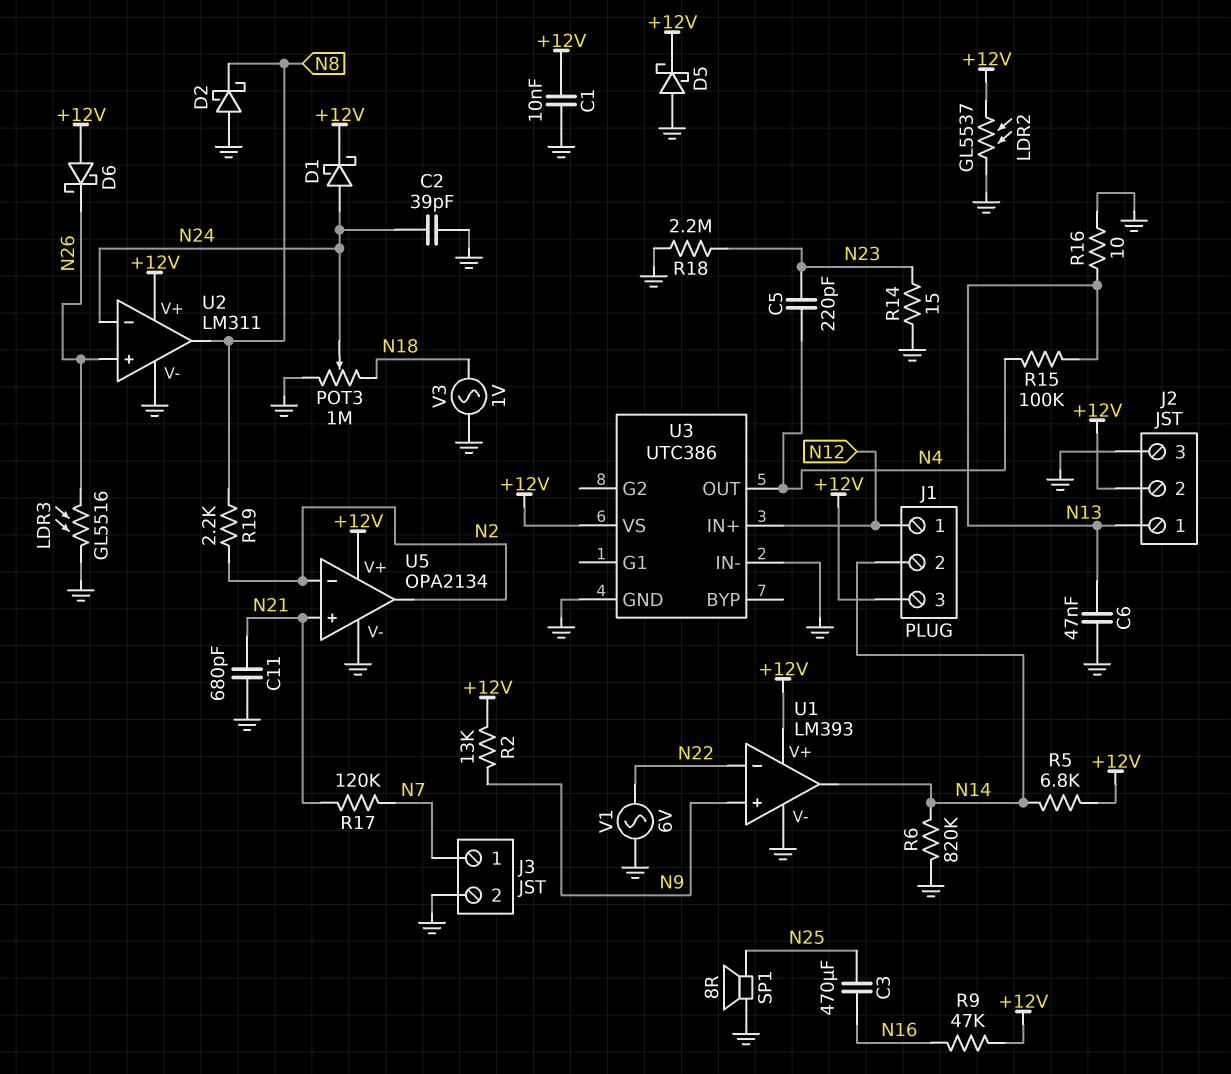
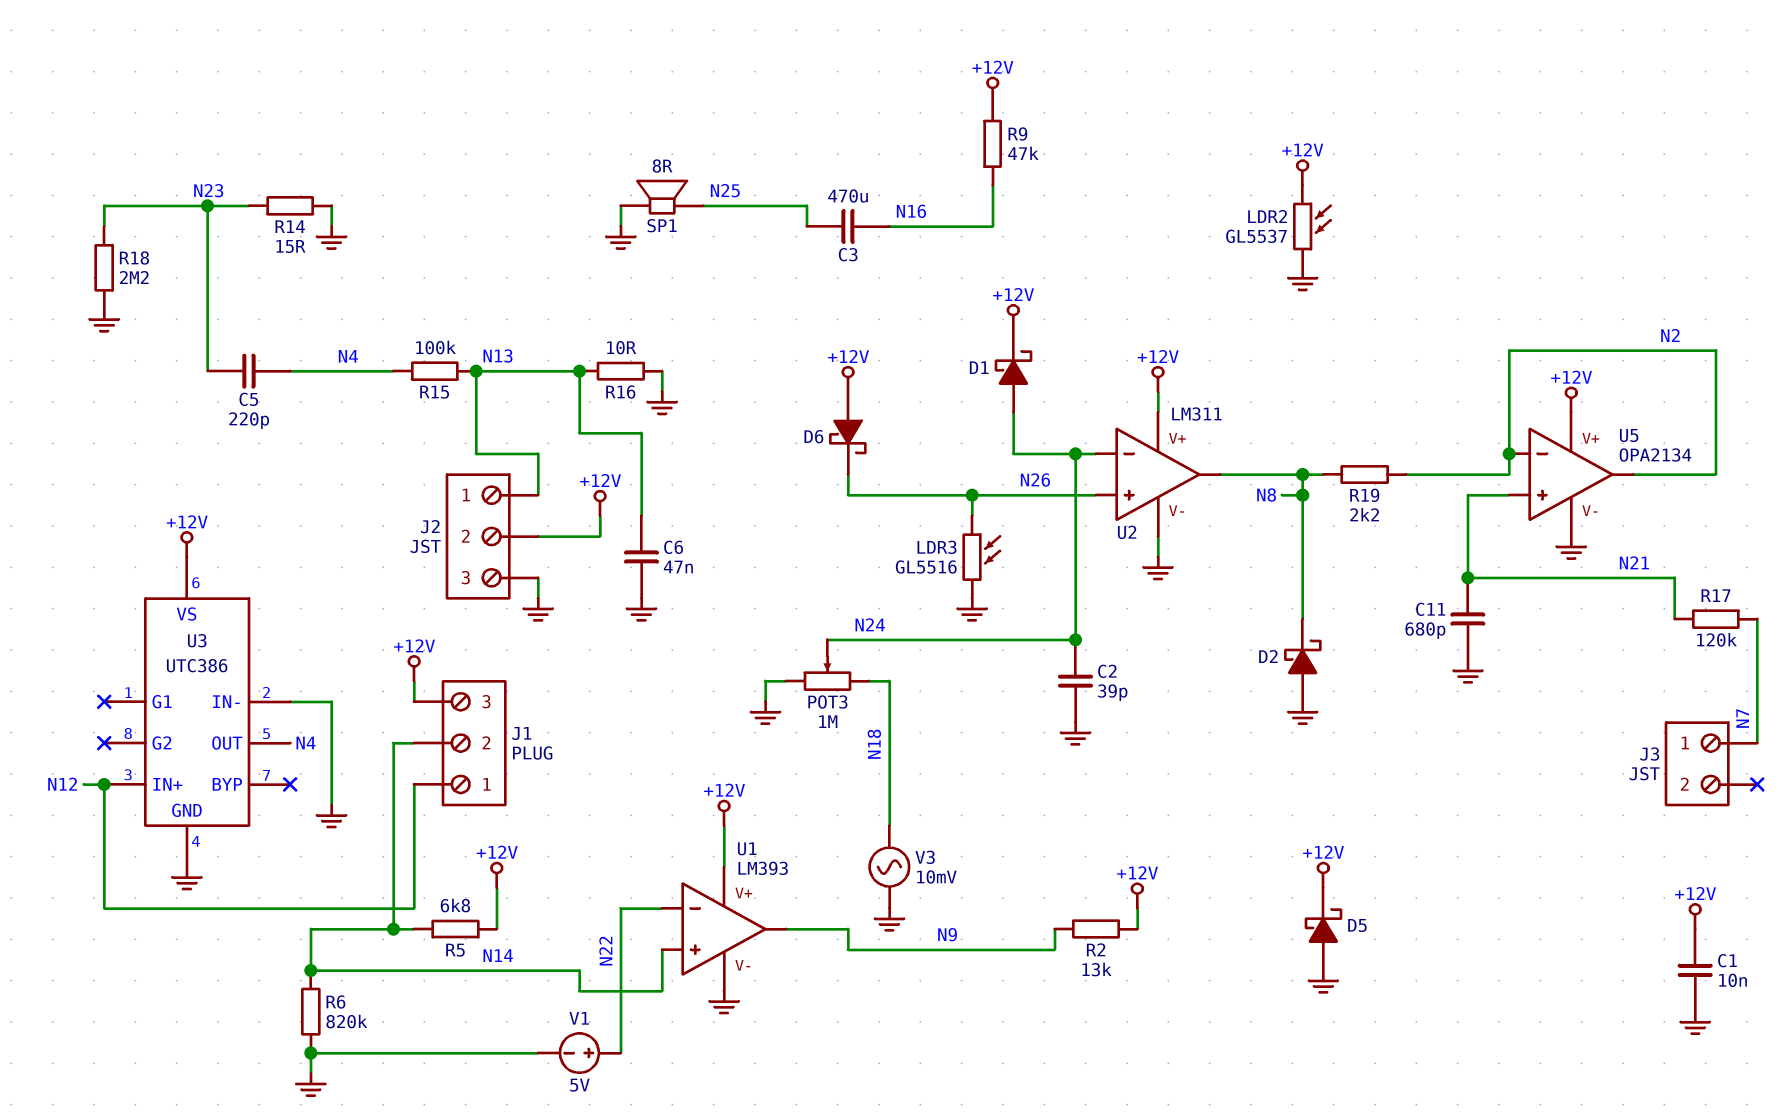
J3 pin 2: GND -> none
U1 pin in+: N9 -> N14
U1 pin out: N14 -> N9
V1: AC 6V (GND, N22) -> 5V (plus N22, minus GND)
V3: AC 1V (GND, N18) -> AC 10mV (GND, N18)

